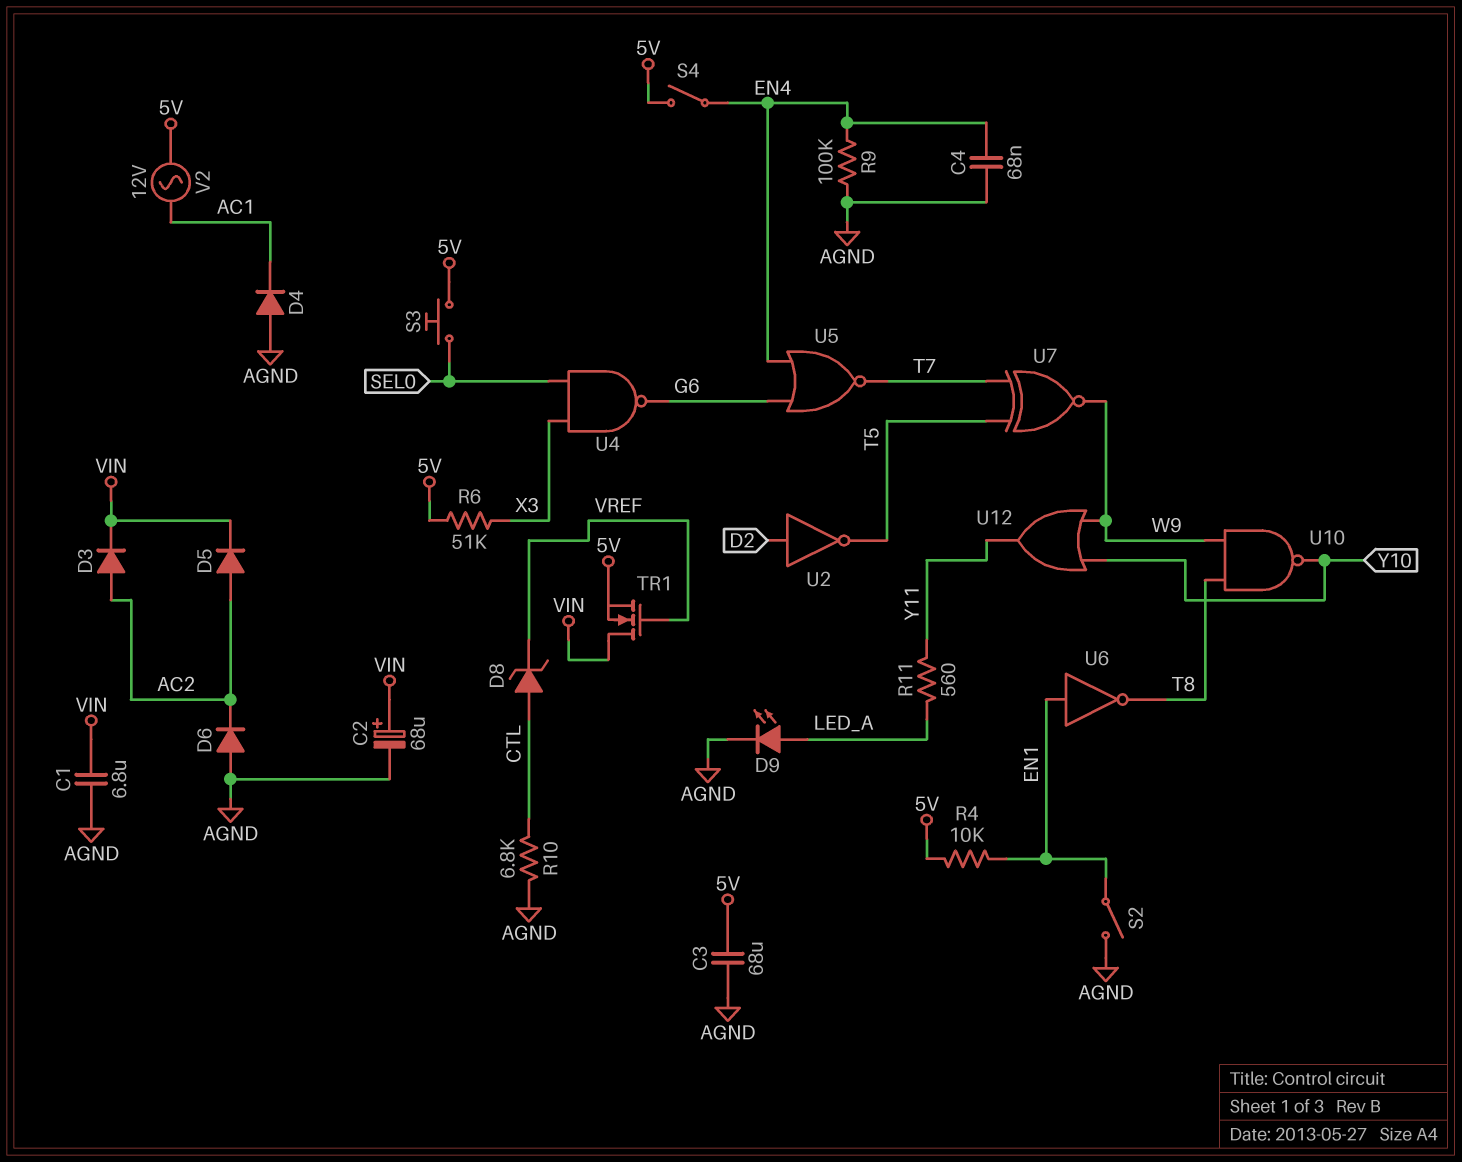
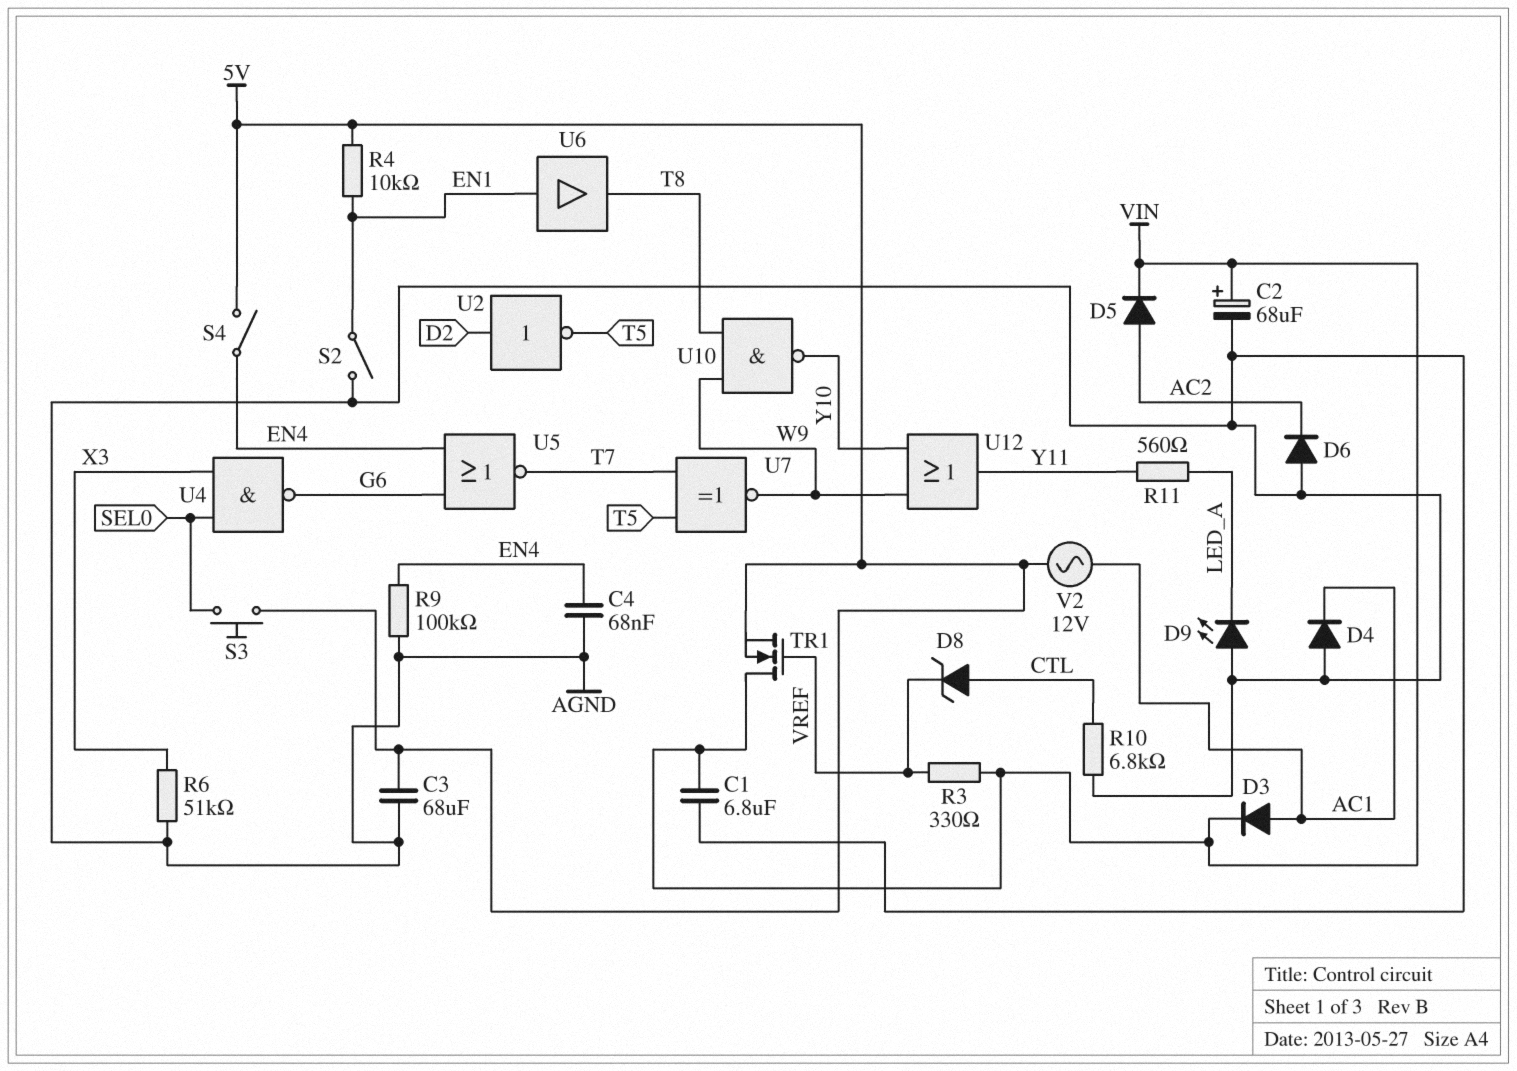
D3: diode (A AC2, K VIN) -> diode (A AC1, K VIN)
D9: LED (A LED_A, K AGND) -> LED (A AGND, K LED_A)
R3: none -> 330 (VIN, VREF)
R6: 51k (5V, X3) -> 51k (AGND, X3)
U6: NOT (in EN1, out T8) -> buffer (in EN1, out T8)

